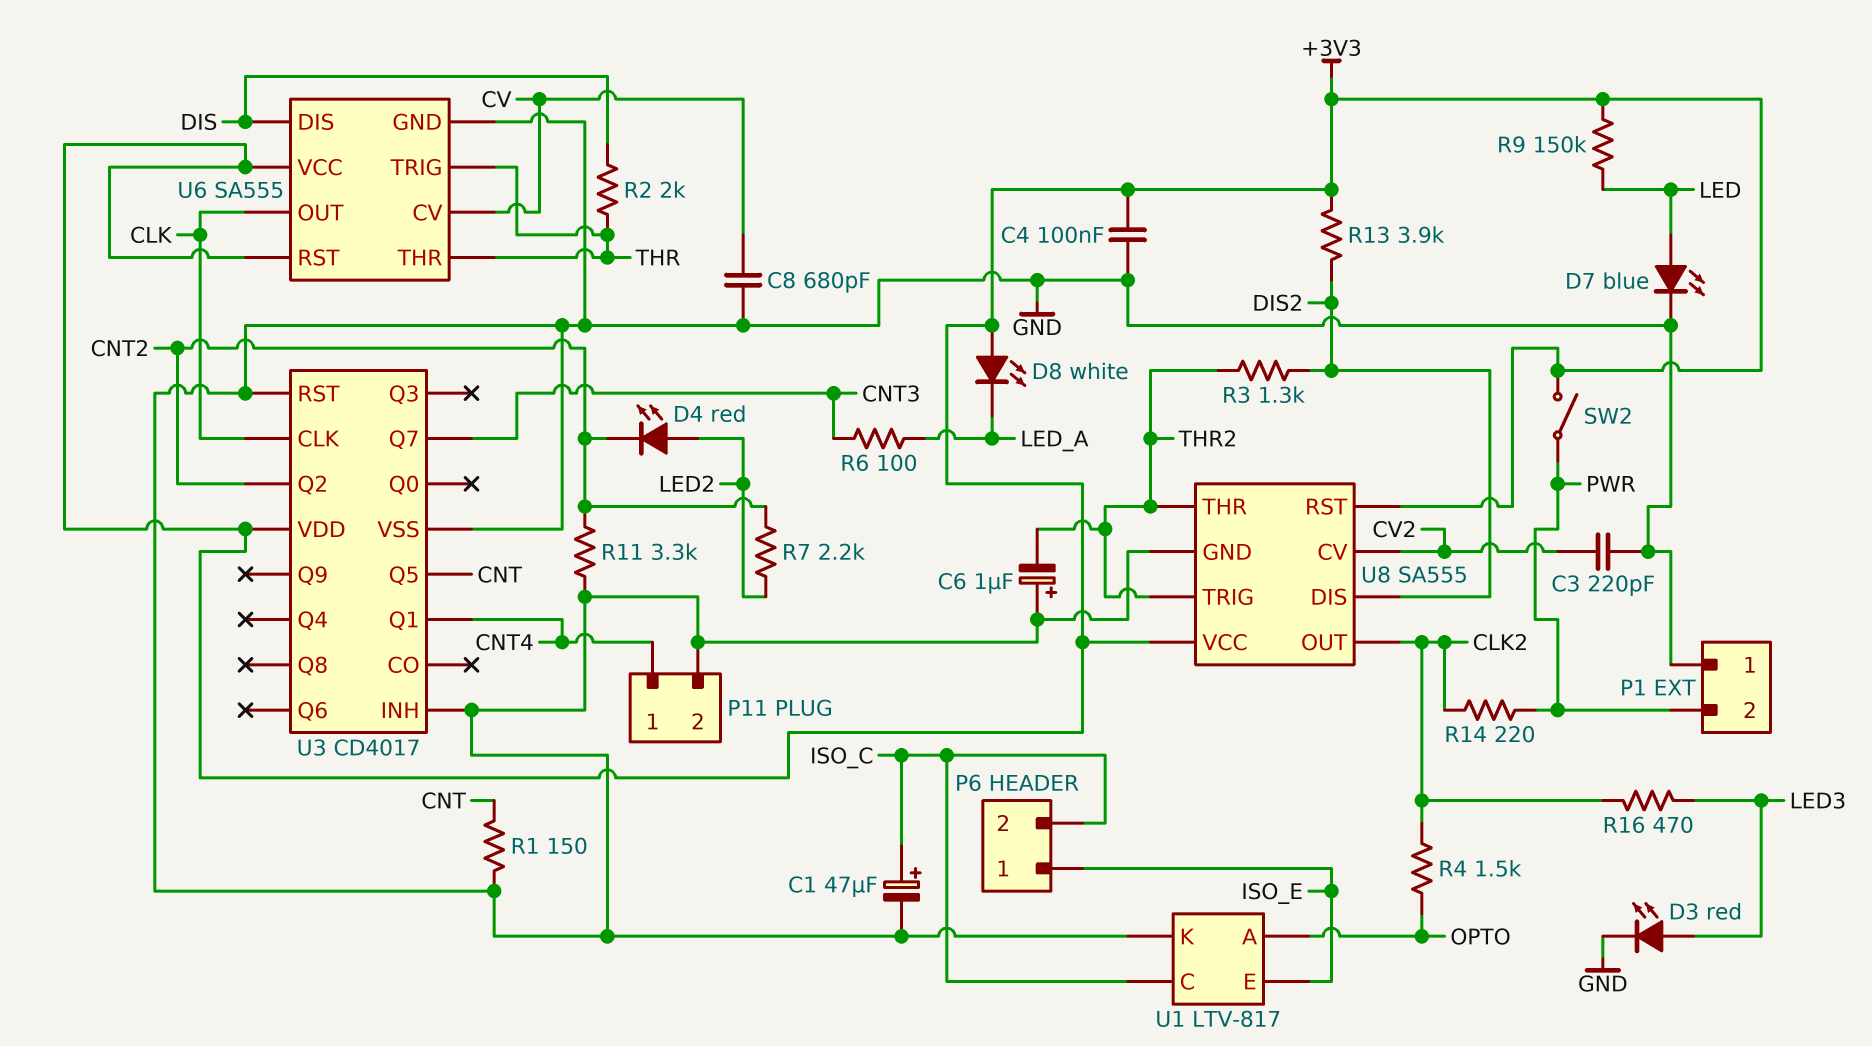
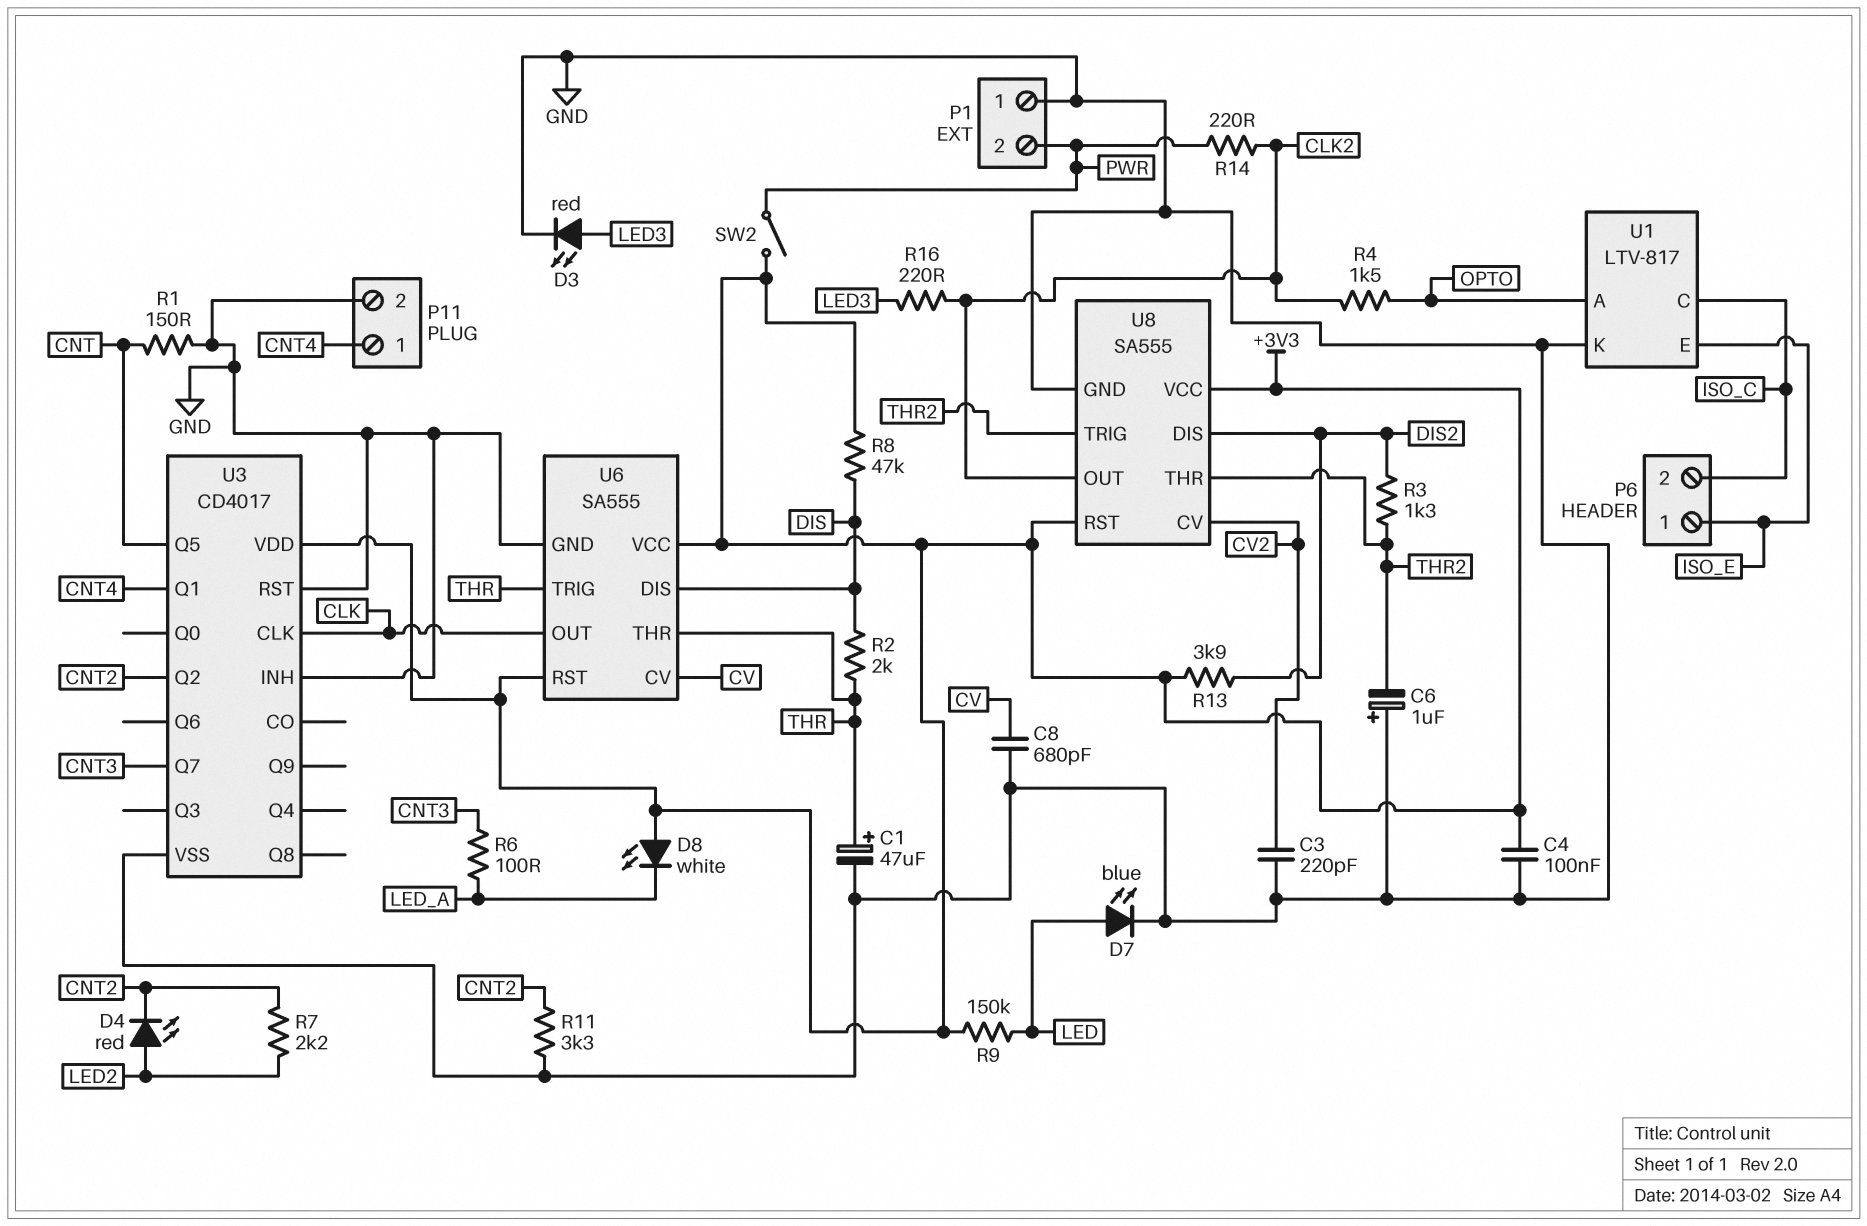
C1: 47uF (plus ISO_C, minus GND) -> 47uF (plus THR, minus GND)
R8: none -> 47k (+3V3, DIS)
R16: 470 (CLK2, LED3) -> 220 (CLK2, LED3)

